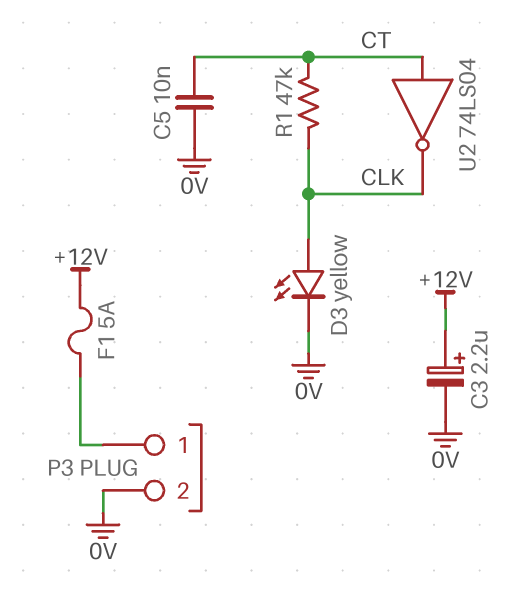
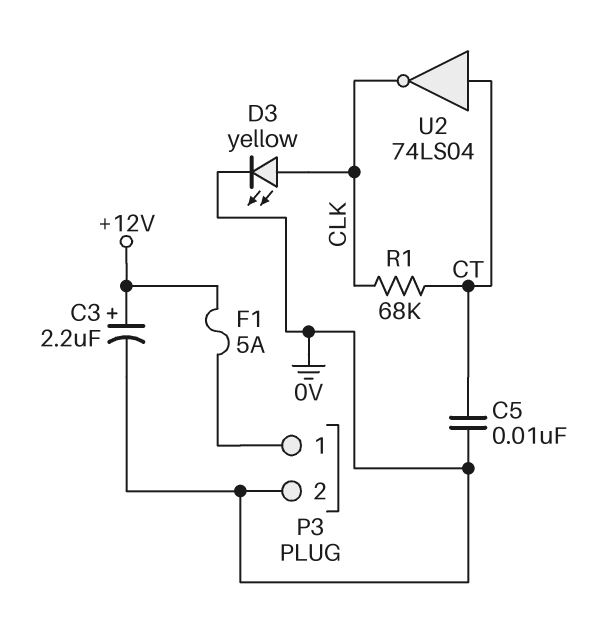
R1: 47k (CLK, CT) -> 68k (CLK, CT)

